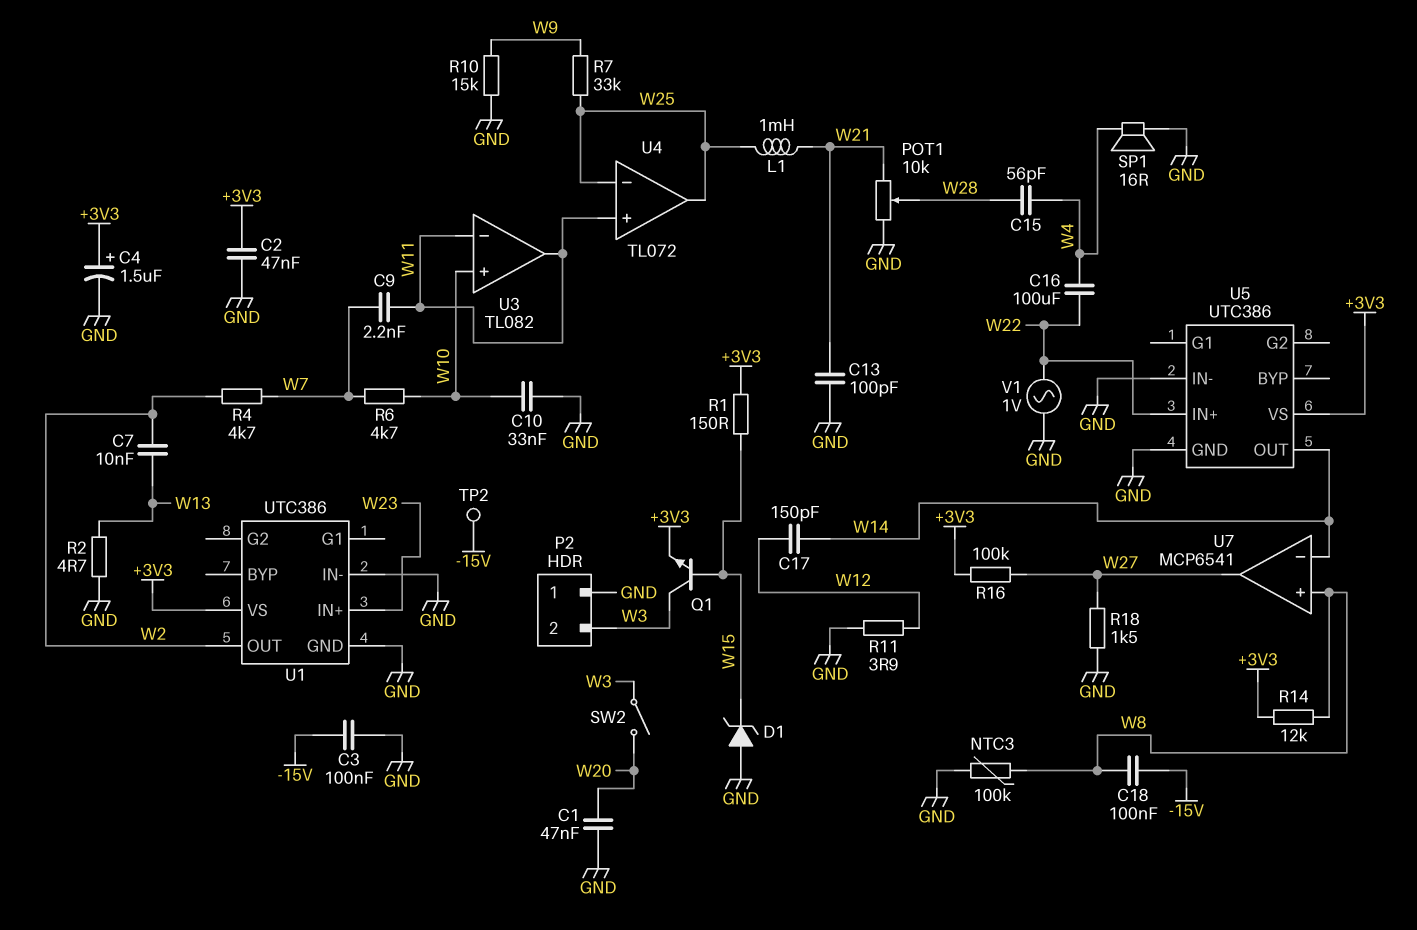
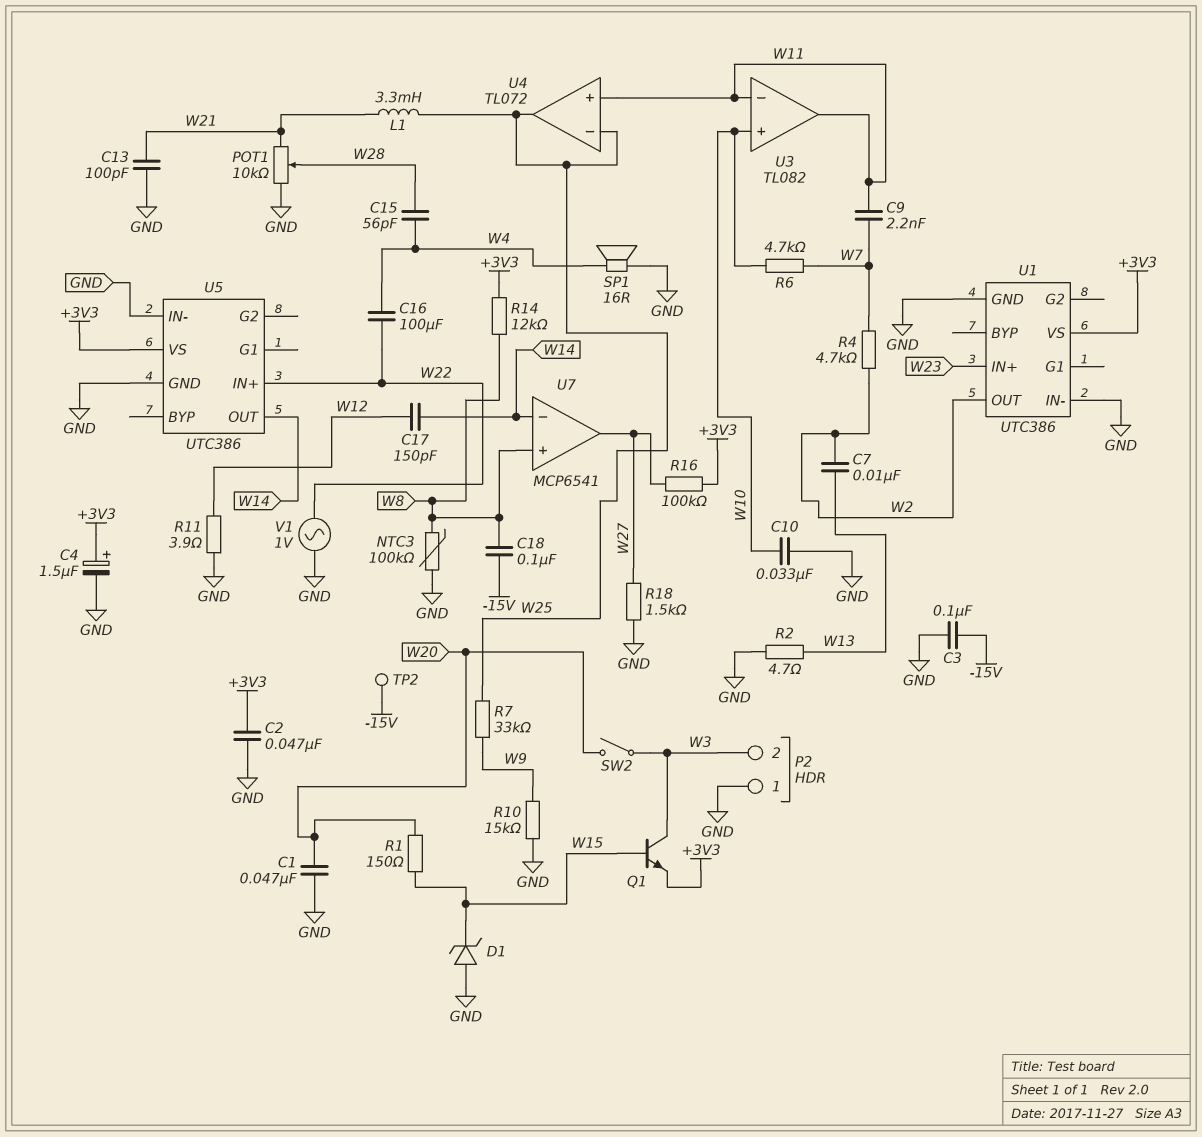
L1: 1mH (W21, W25) -> 3.3mH (W21, W25)
R1: 150 (+3V3, W15) -> 150 (W15, W20)

